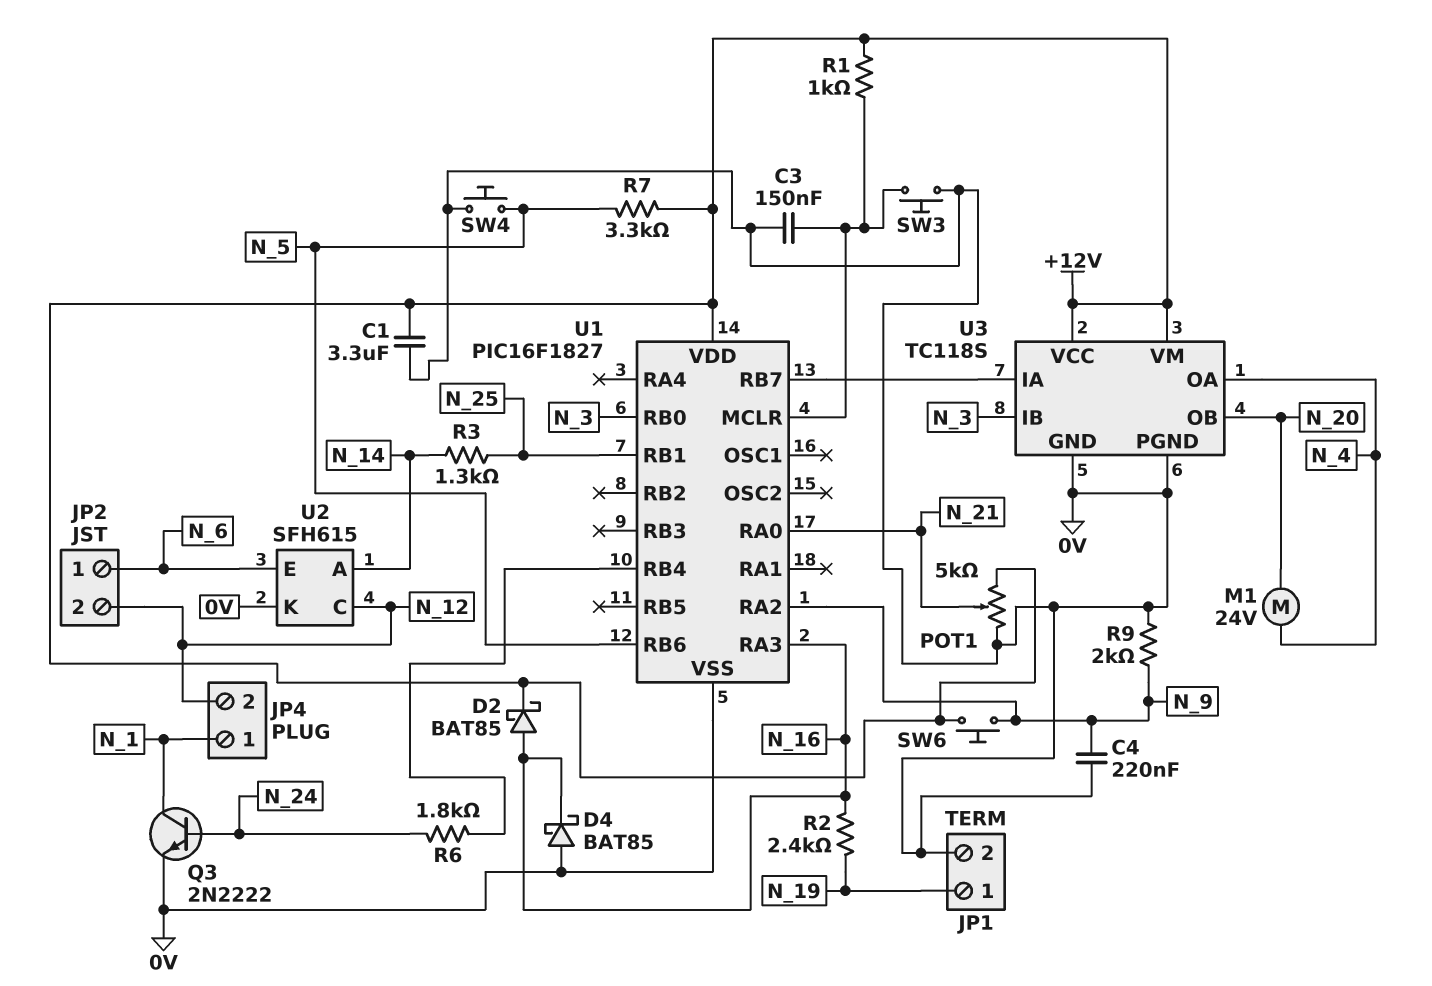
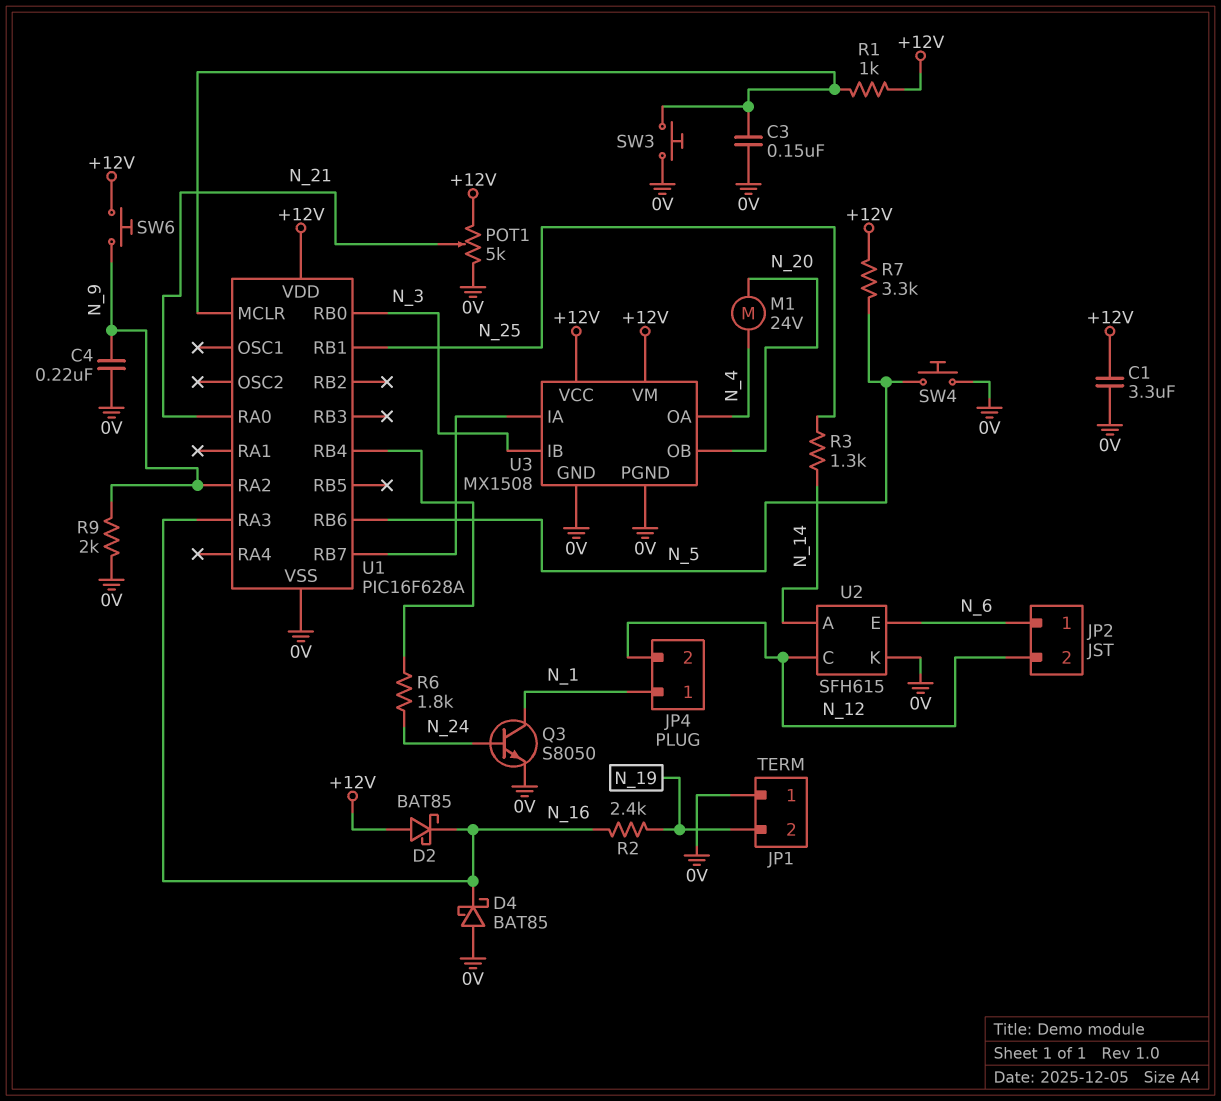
D2: schottky BAT85 (A N_16, K +12V) -> schottky BAT85 (A +12V, K N_16)
JP1 pin 1: N_19 -> 0V
JP1 pin 2: 0V -> N_19
Q3: NPN 2N2222 (B N_24, C N_1, E 0V) -> NPN S8050 (B N_24, C N_1, E 0V)
U1: PIC16F1827 -> PIC16F628A
U3: TC118S -> MX1508

